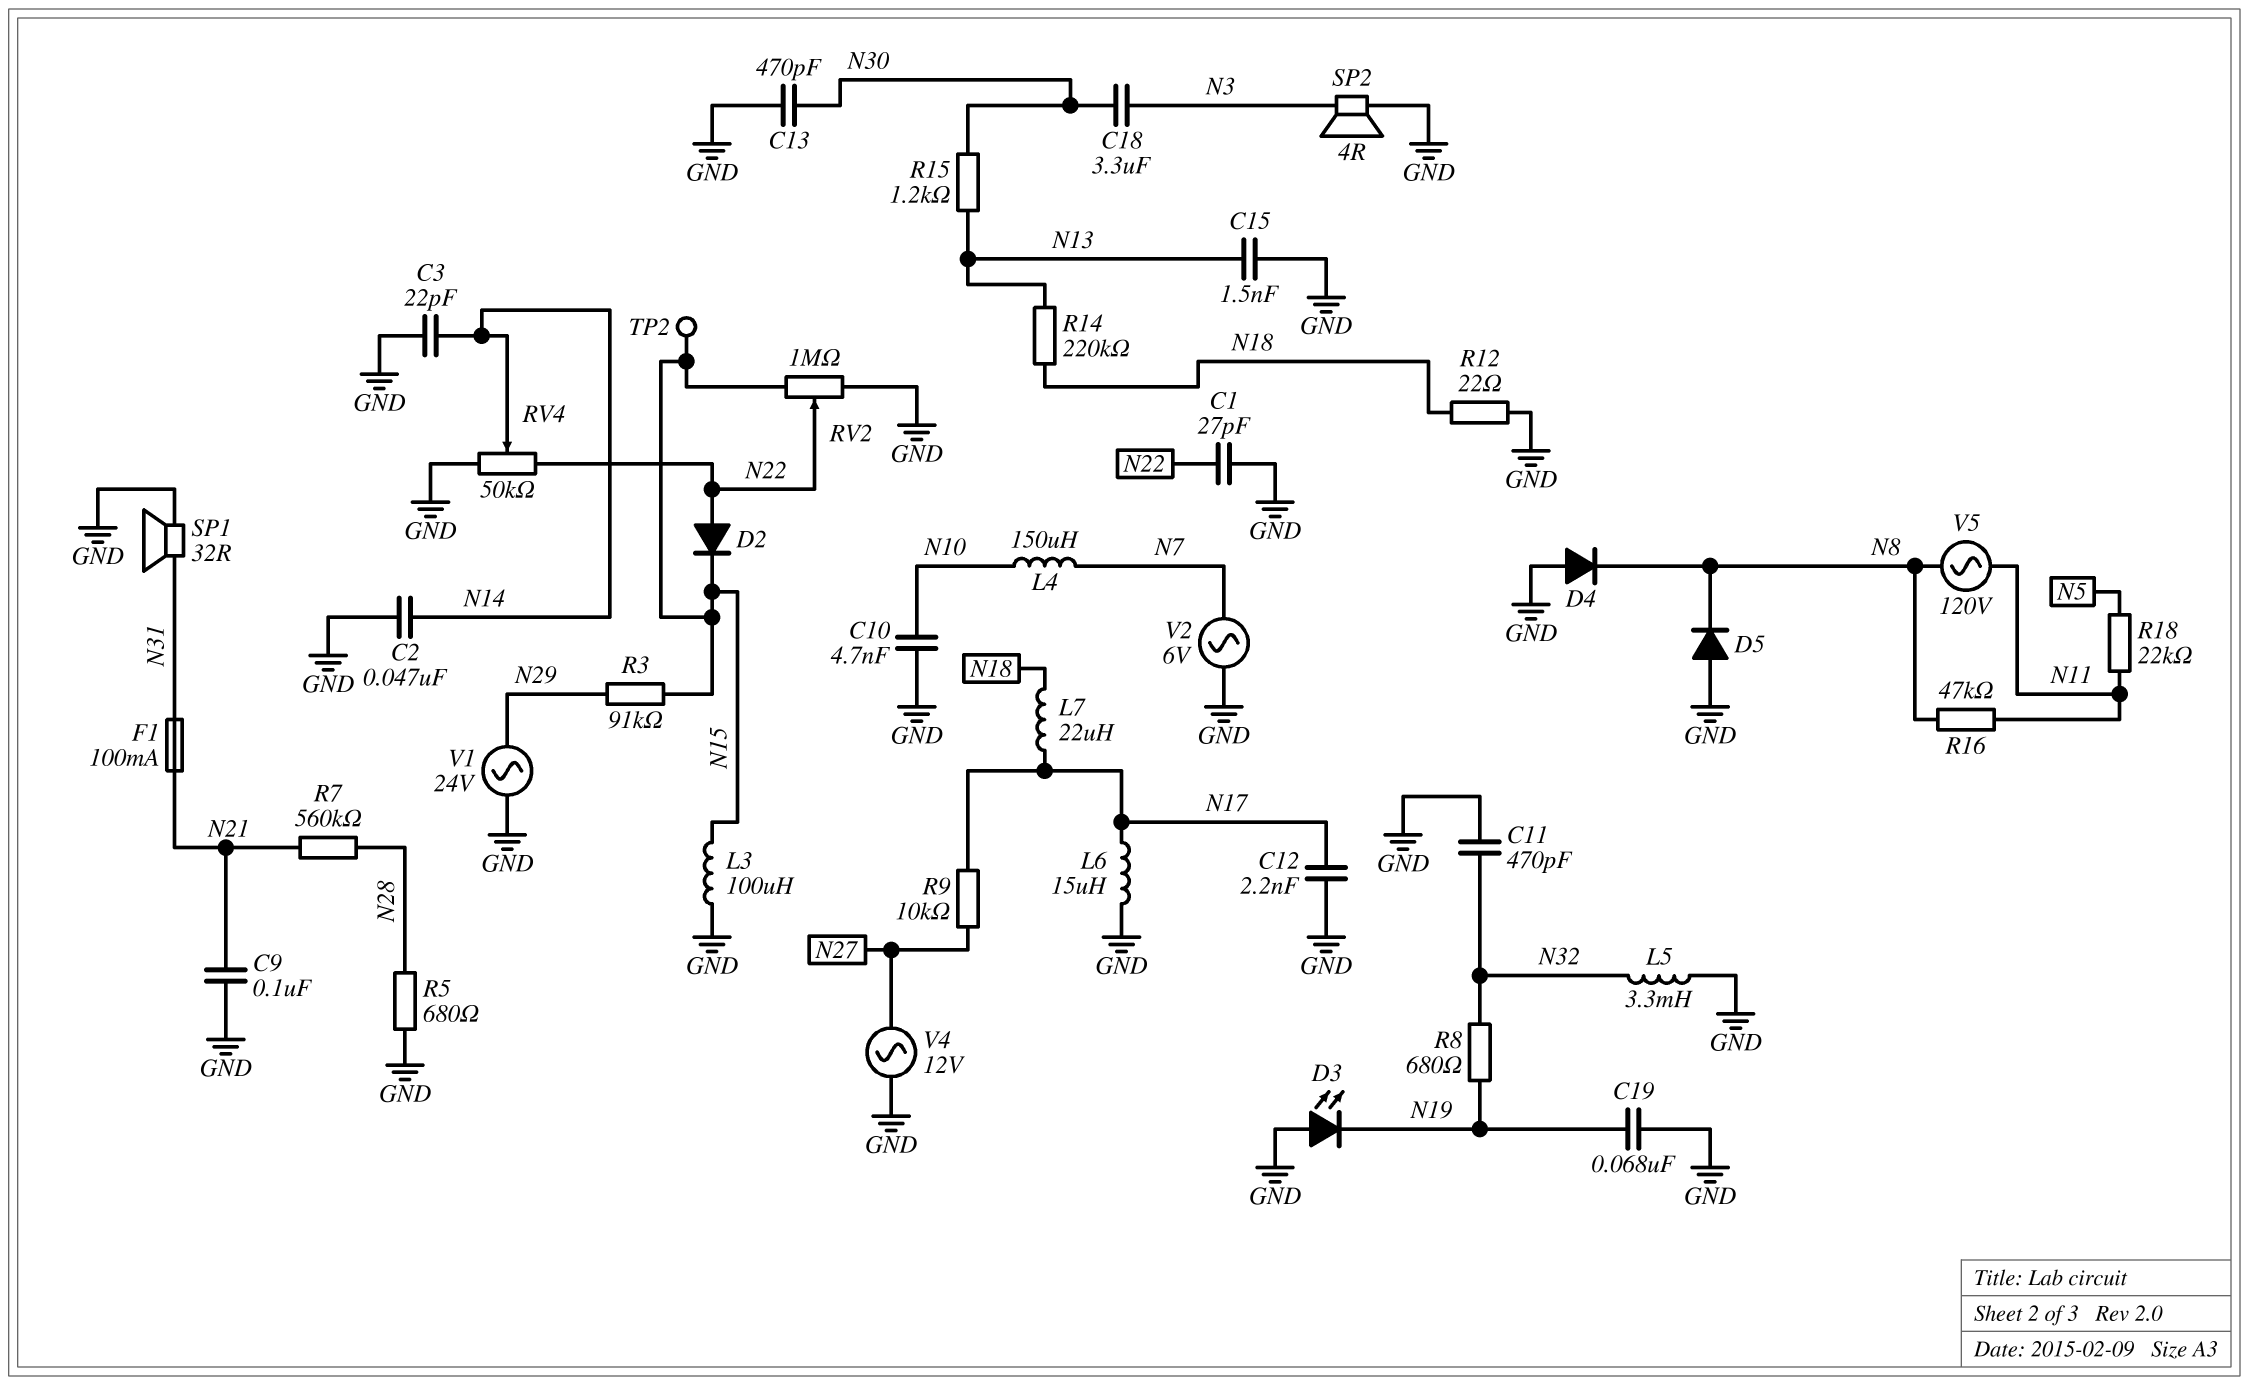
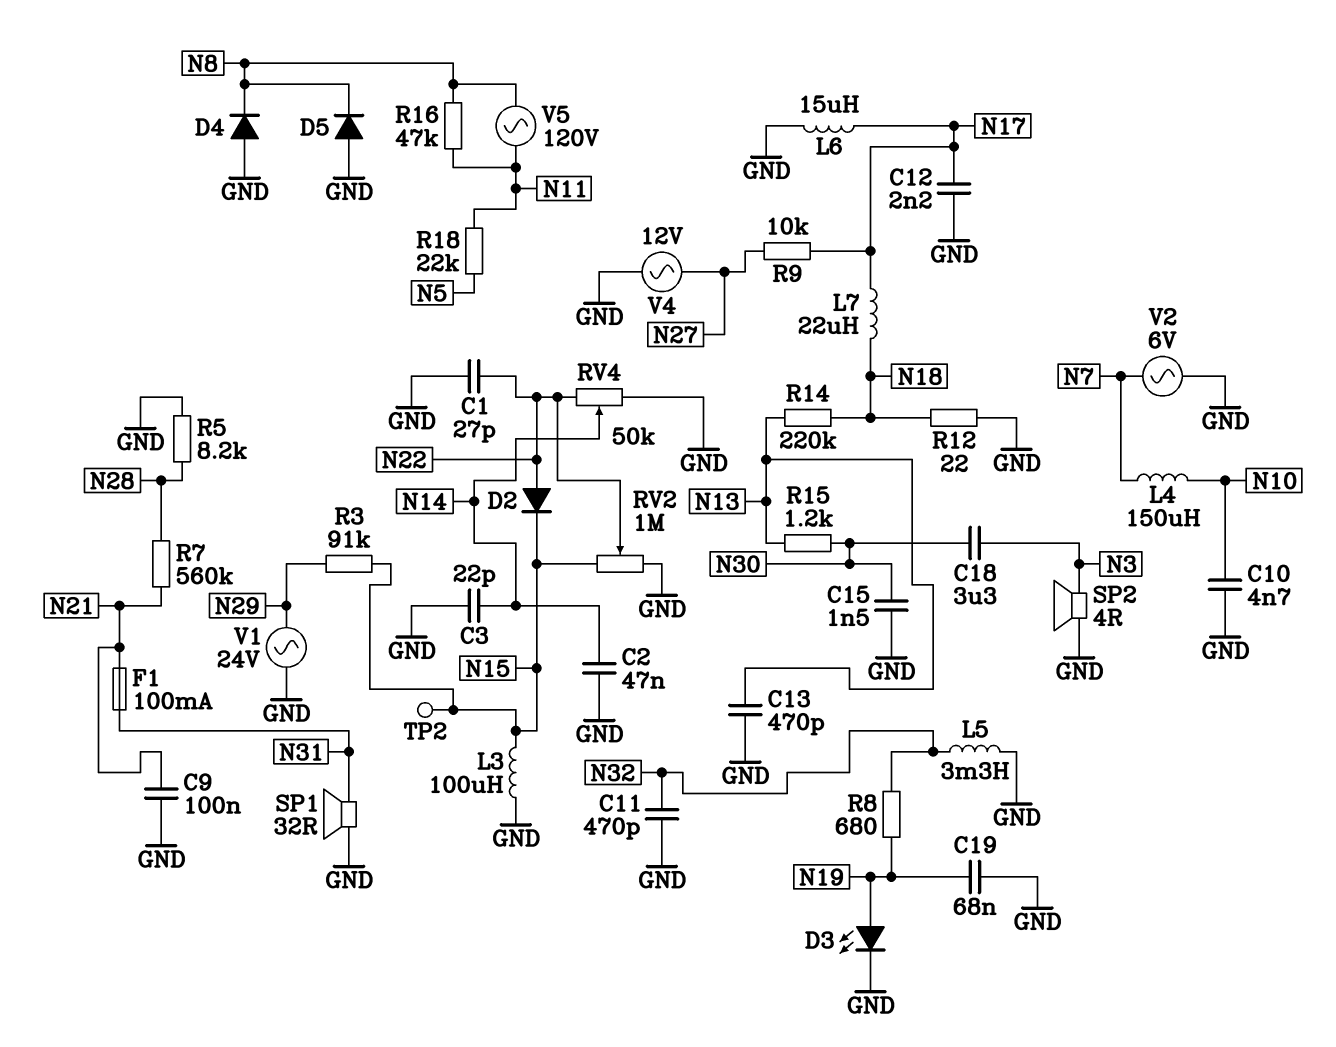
C13: 470pF (GND, N30) -> 470pF (GND, N13)
C15: 1.5nF (GND, N13) -> 1.5nF (GND, N30)
D3: LED (A GND, K N19) -> LED (A N19, K GND)
R5: 680 (GND, N28) -> 8.2k (GND, N28)

